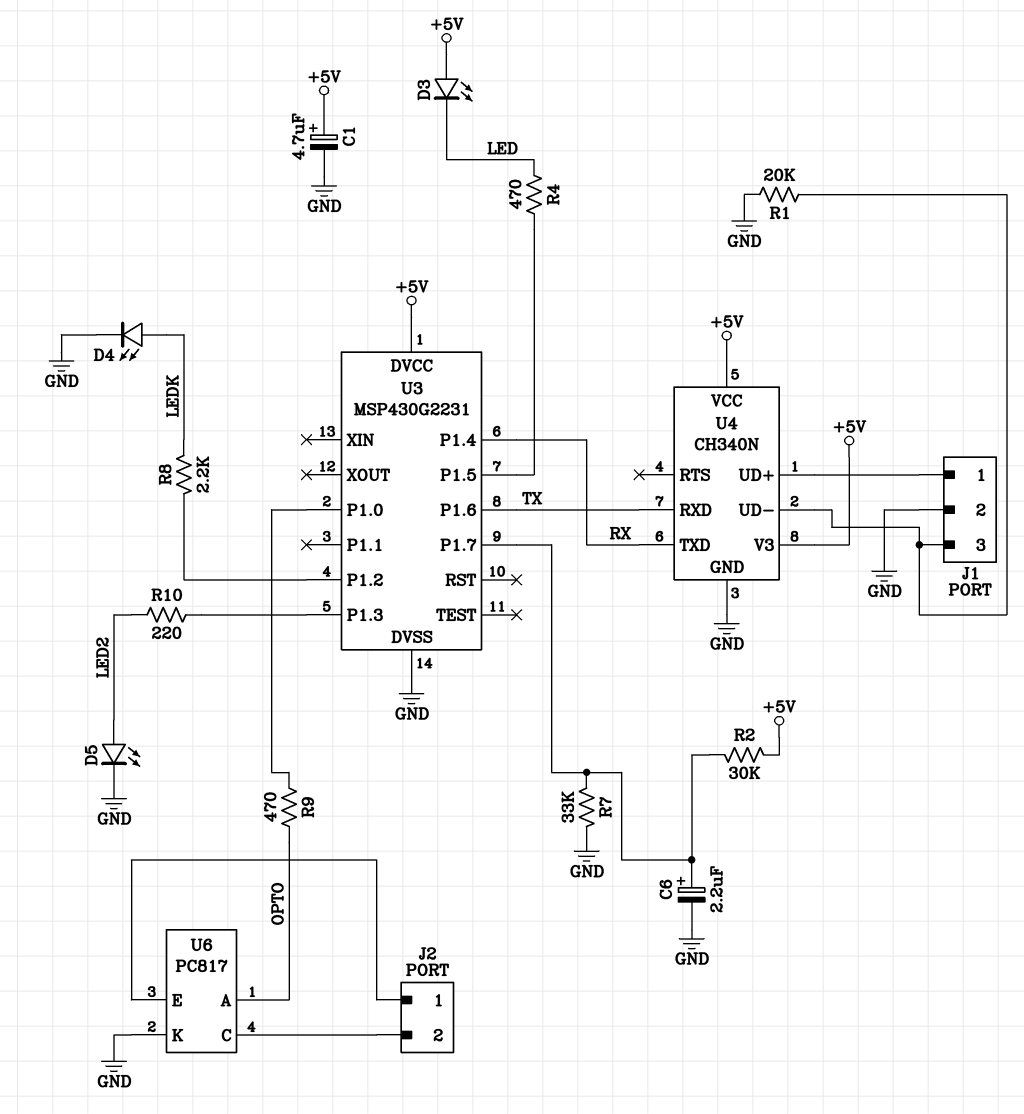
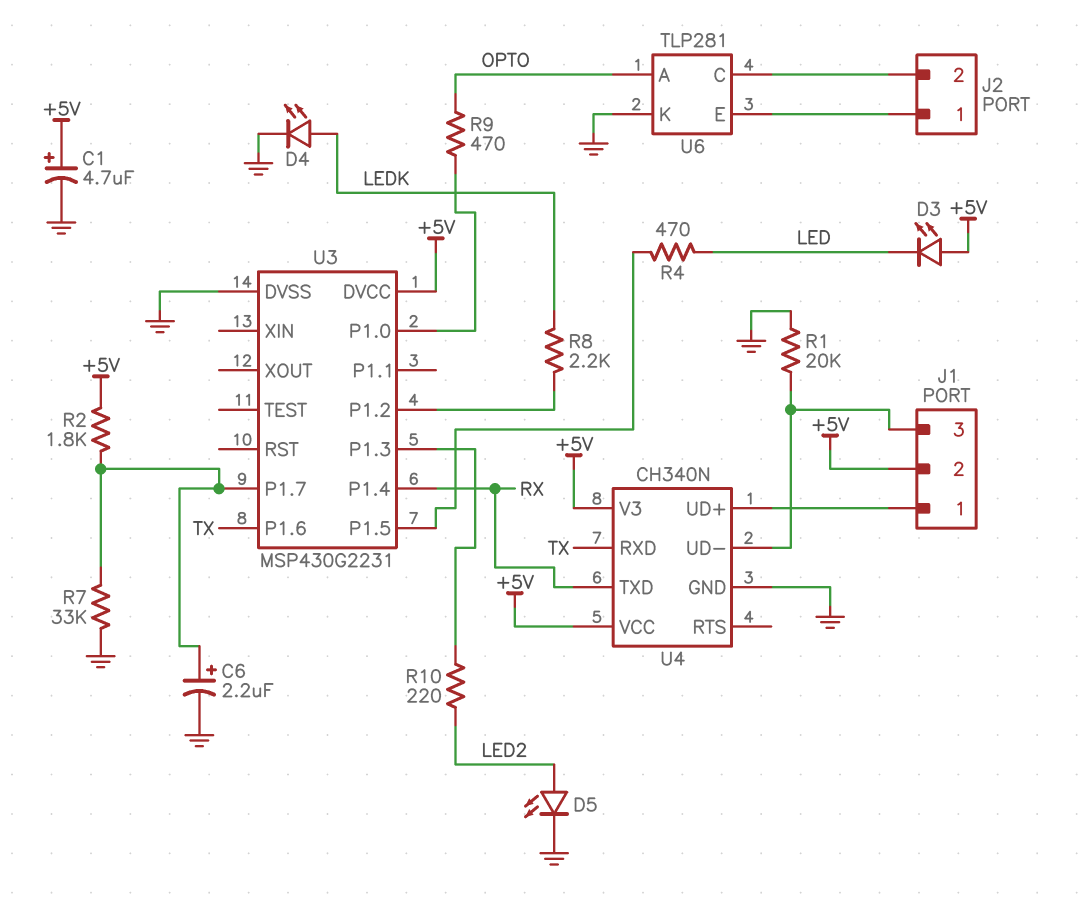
J1 pin 2: GND -> +5V
R2: 30k (+5V, U3/P1.7) -> 1.8k (+5V, U3/P1.7)
U6: PC817 -> TLP281

